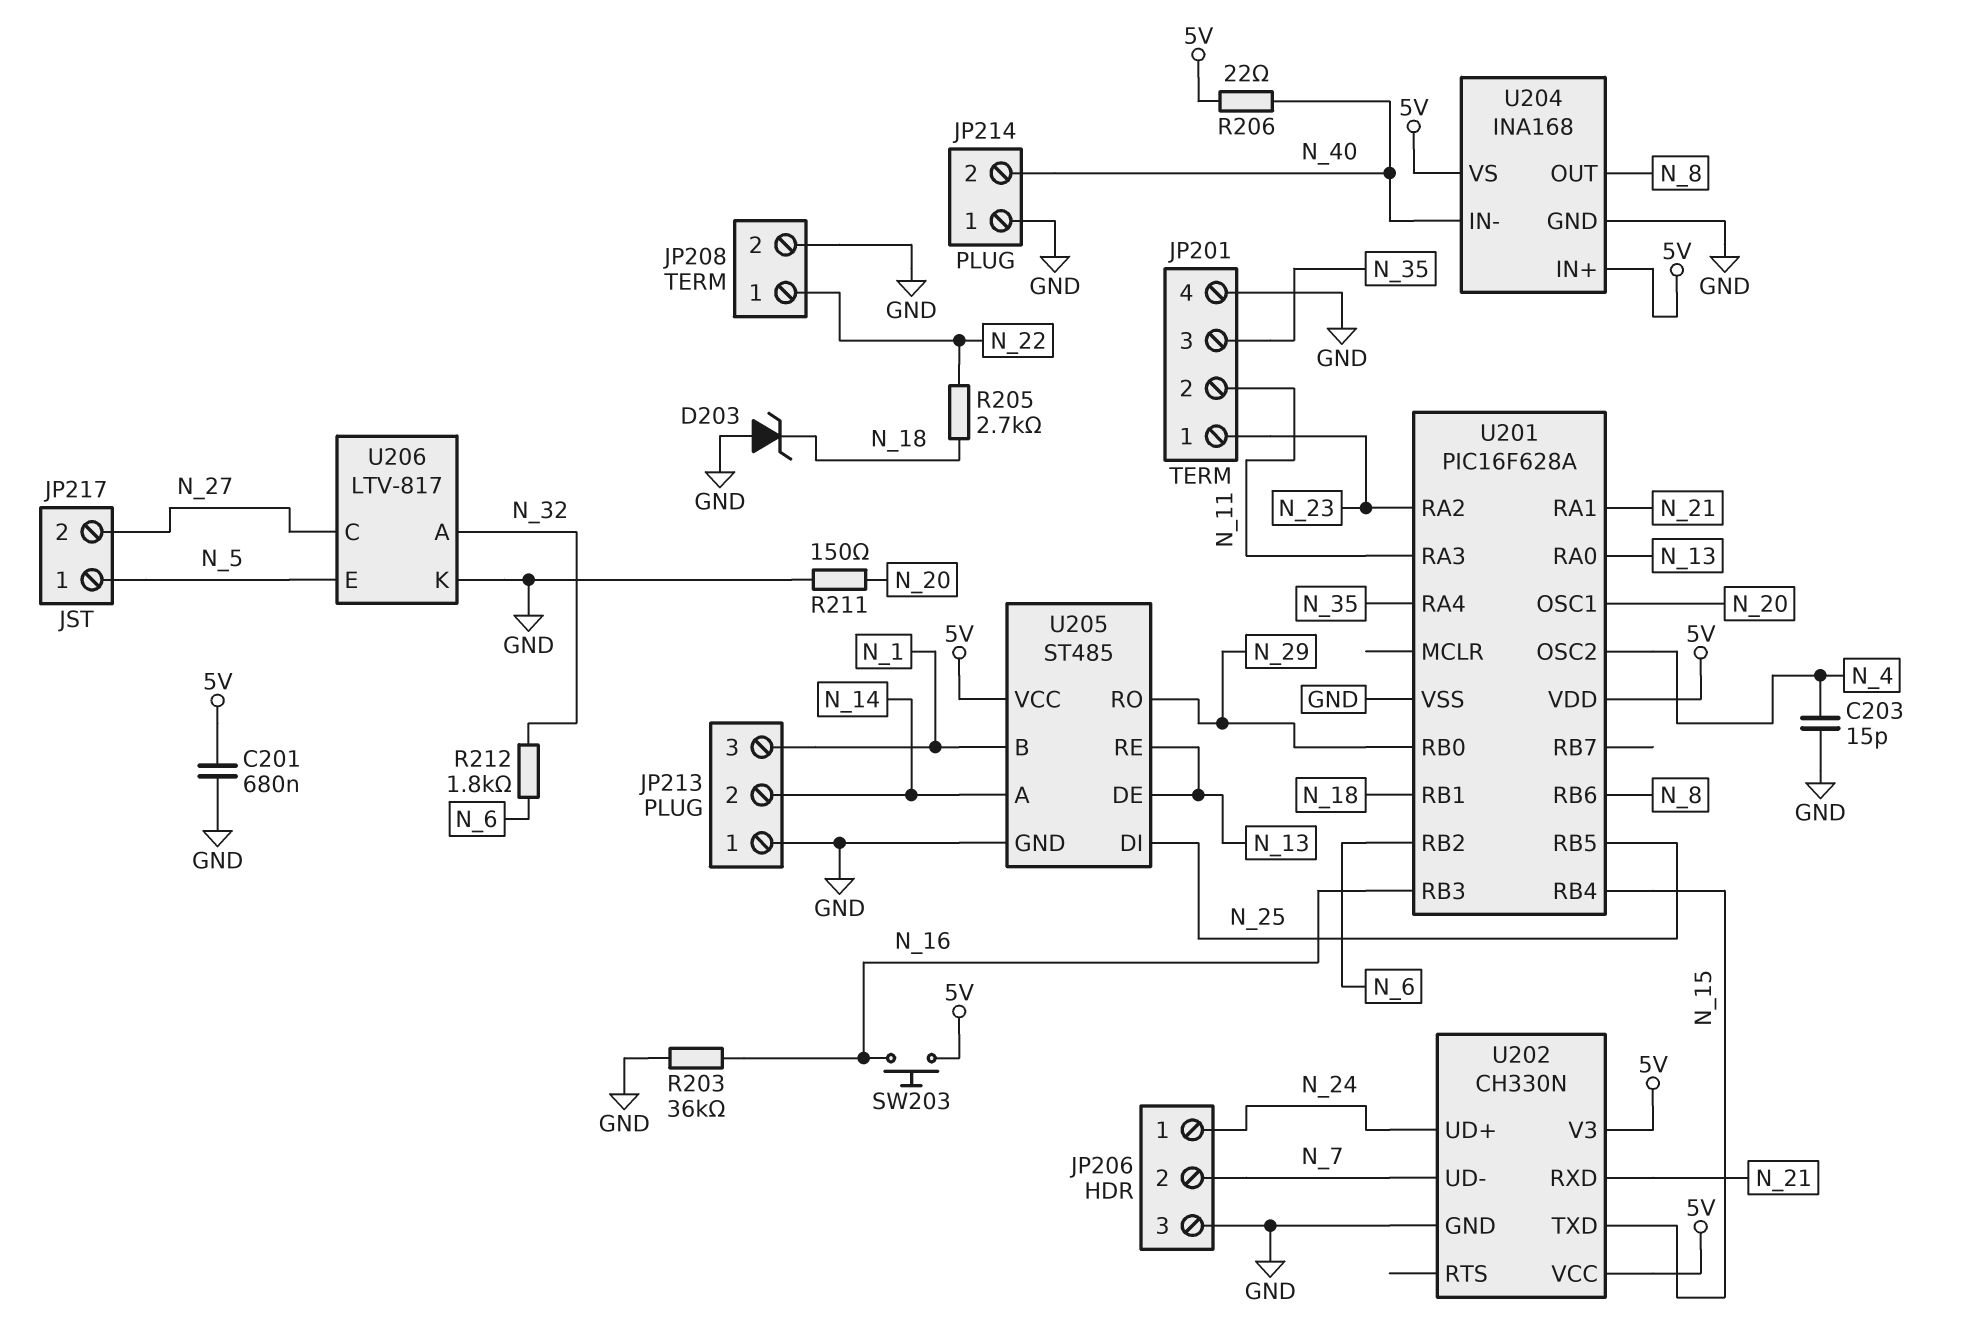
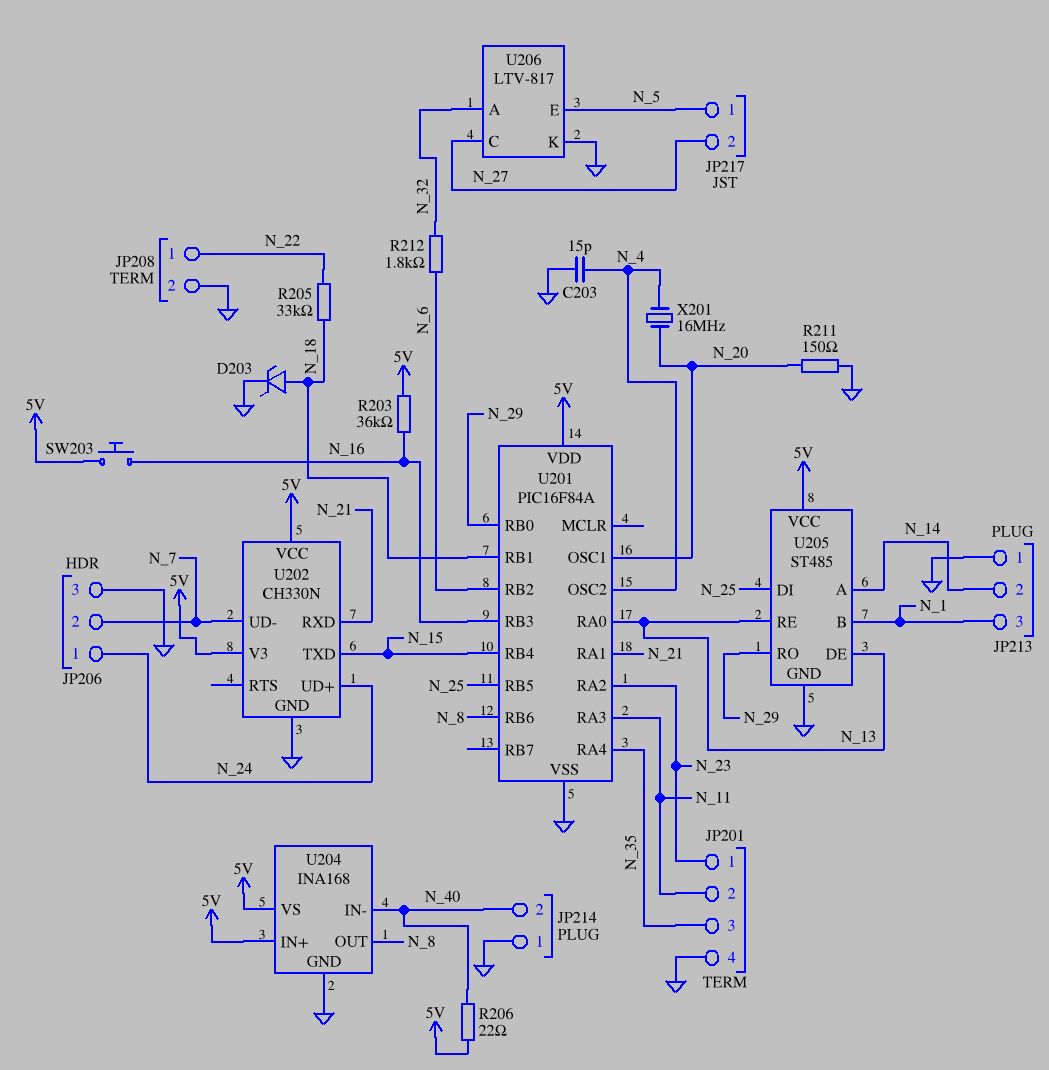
C201: 680nF (5V, GND) -> none
D203: zener (A GND, K N_18) -> zener (A N_18, K GND)
R203: 36k (GND, N_16) -> 36k (5V, N_16)
R205: 2.7k (N_18, N_22) -> 33k (N_18, N_22)
U201: PIC16F628A -> PIC16F84A
X201: none -> 16MHz (N_4, N_20)

